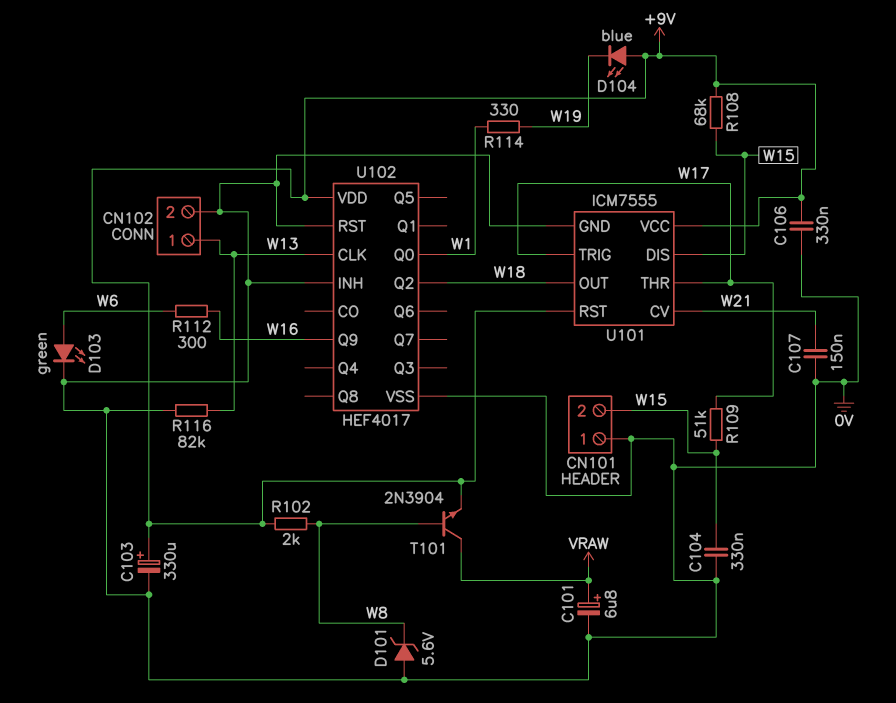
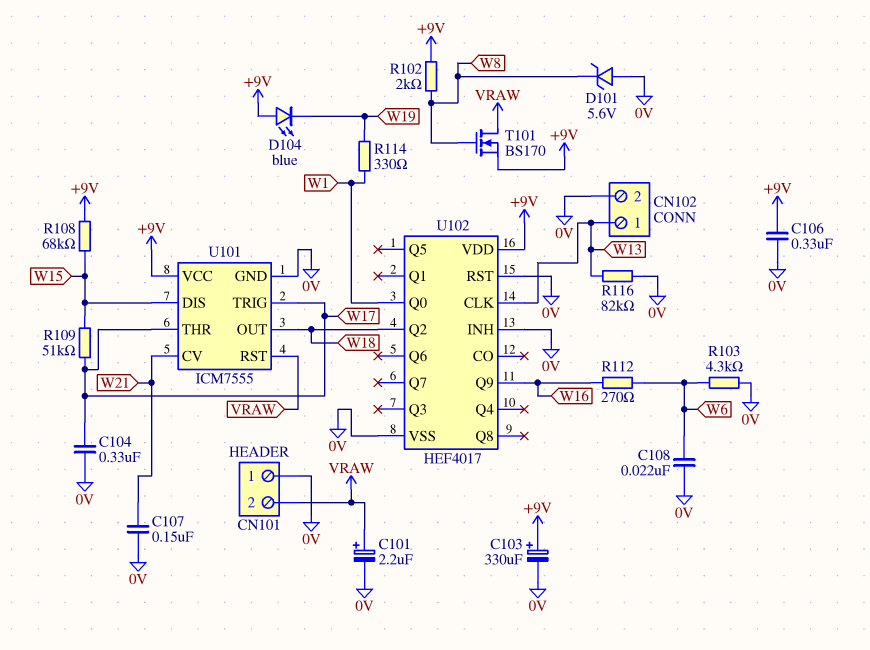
C101: 6.8uF (plus VRAW, minus 0V) -> 2.2uF (plus VRAW, minus 0V)
C104: 330nF (0V, W15) -> 330nF (0V, W17)
C108: none -> 22nF (0V, W6)
CN101 pin 2: W15 -> VRAW
D103: LED green (A W6, K 0V) -> none
R103: none -> 4.3k (0V, W6)
R112: 300 (W6, W16) -> 270 (W6, W16)
T101: NPN 2N3904 (B W8, C VRAW, E +9V) -> NMOS BS170 (G W8, D VRAW, S +9V)
U101 pin RST: +9V -> VRAW

